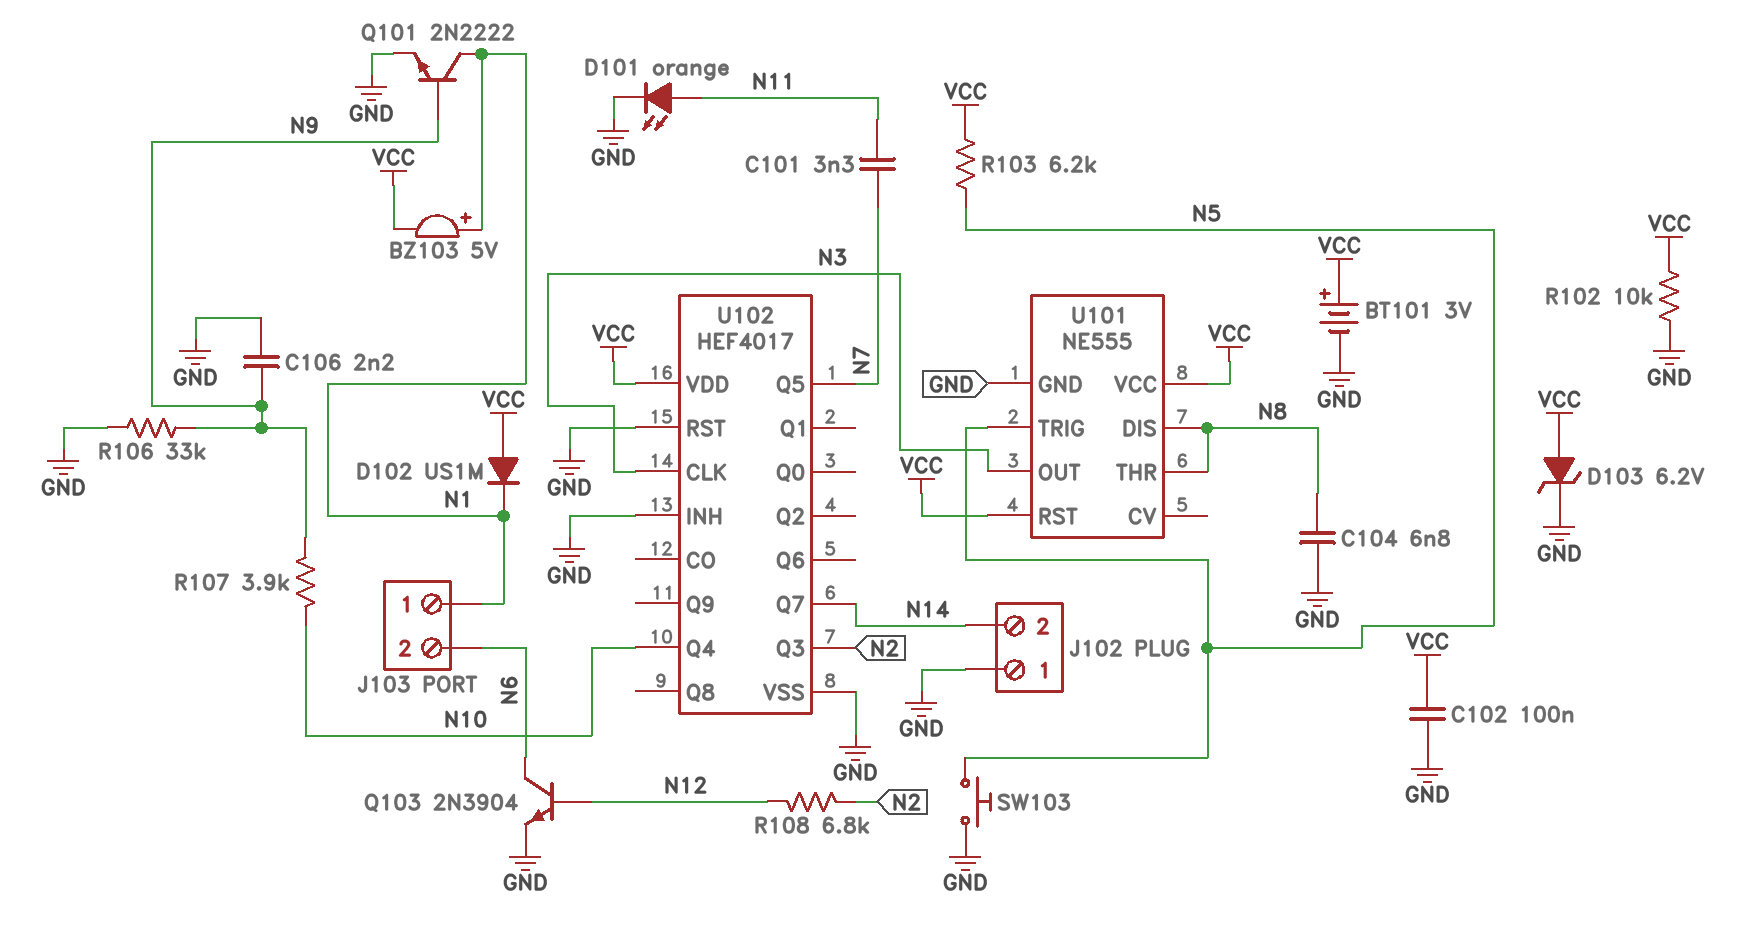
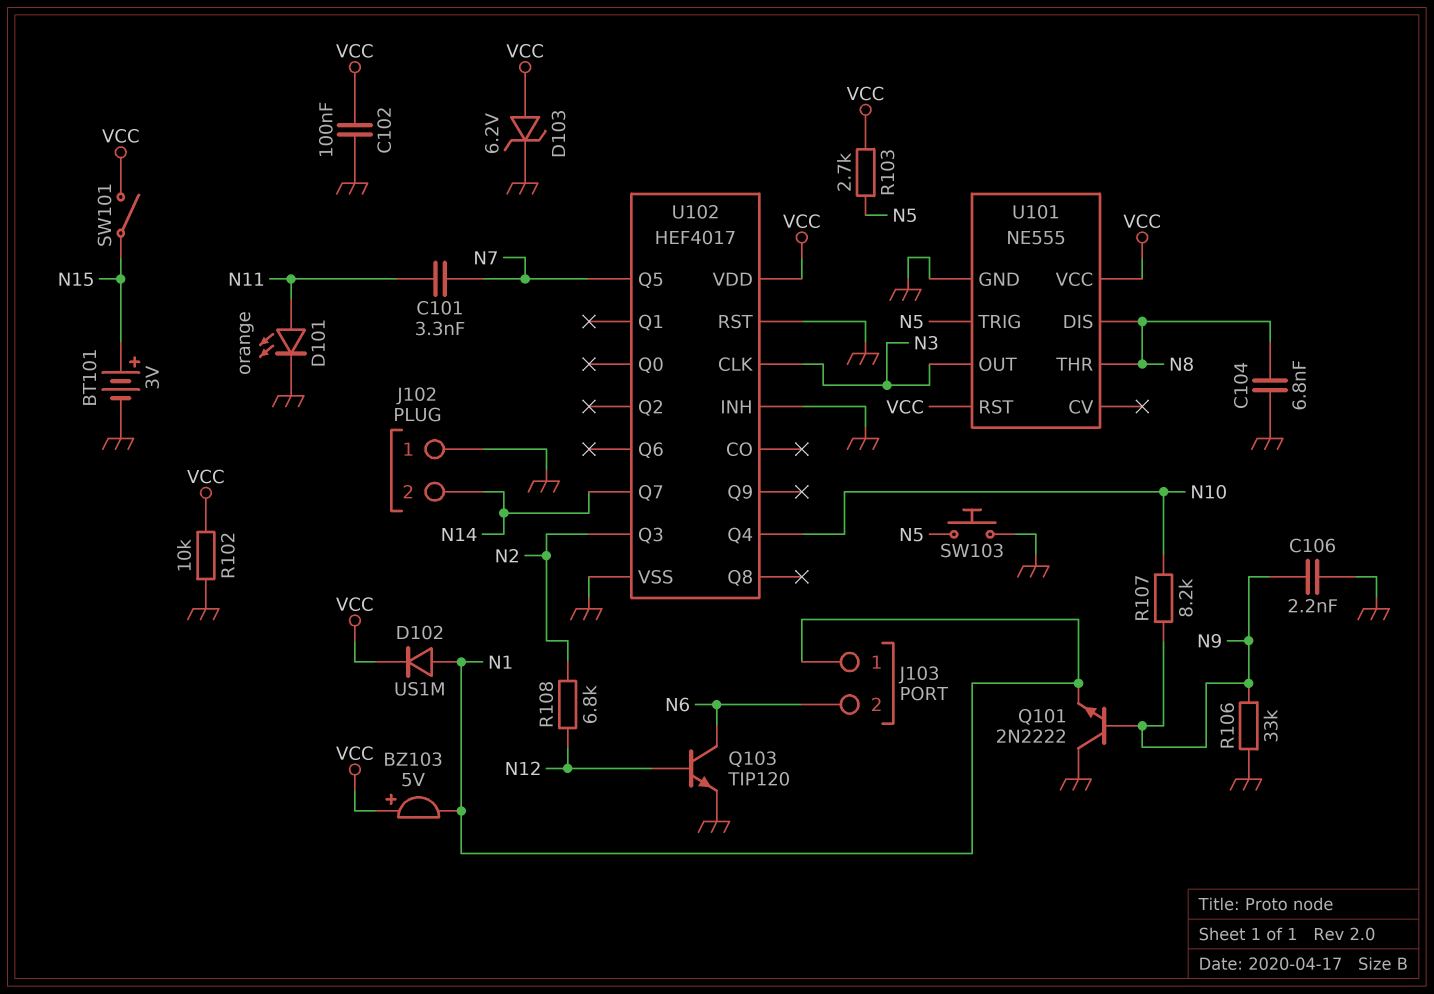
BT101: 3V (plus VCC, minus GND) -> 3V (plus N15, minus GND)
BZ103: buzzer 5V (plus N1, minus VCC) -> buzzer 5V (plus VCC, minus N1)
D102: diode US1M (A VCC, K N1) -> diode US1M (A N1, K VCC)
Q101: NPN 2N2222 (B N9, C N1, E GND) -> NPN 2N2222 (B N9, C GND, E N1)
Q103: NPN 2N3904 (B N12, C N6, E GND) -> NPN TIP120 (B N12, C N6, E GND)
R103: 6.2k (N5, VCC) -> 2.7k (N5, VCC)
R107: 3.9k (N9, N10) -> 8.2k (N9, N10)
SW101: none -> switch (N15, VCC)

